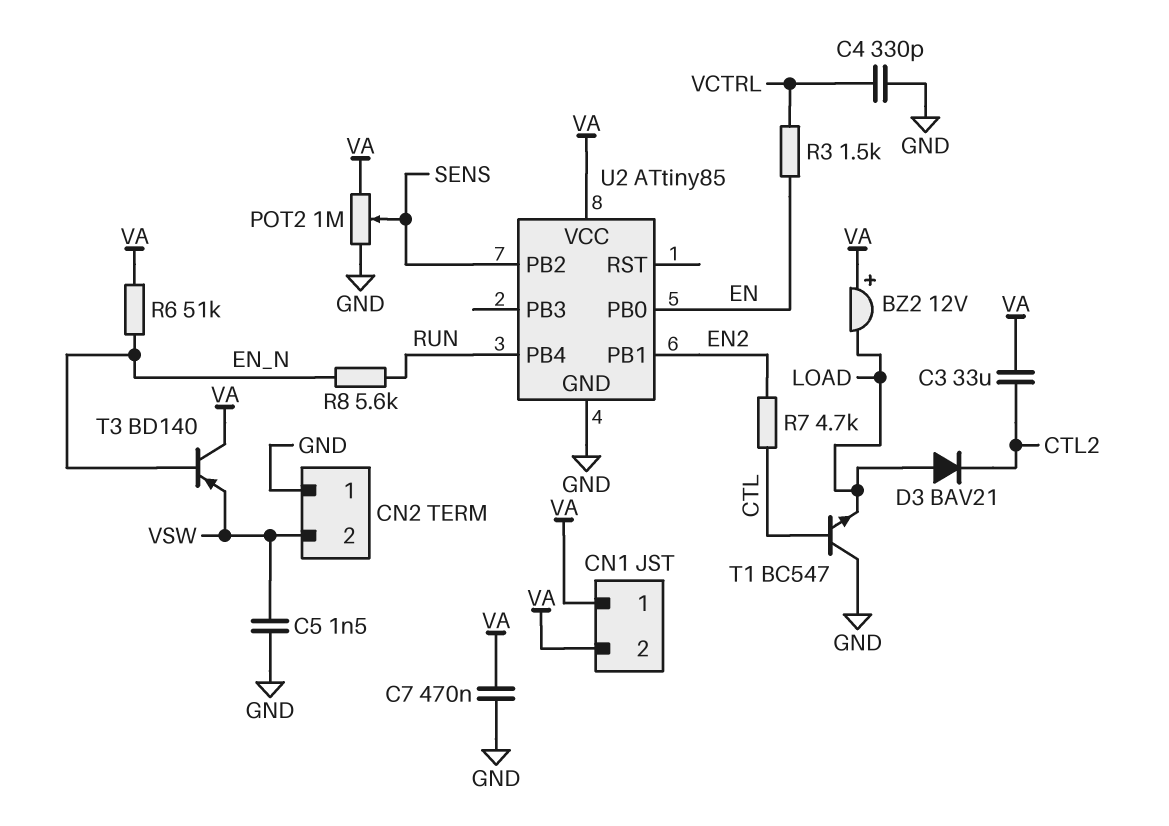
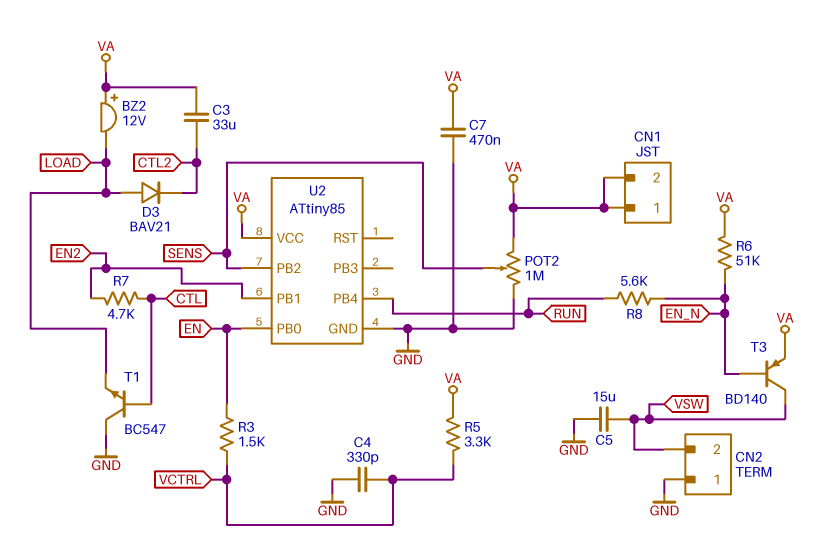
C5: 1.5nF (GND, VSW) -> 15uF (GND, VSW)
R5: none -> 3.3k (VA, VCTRL)
T3: PNP BD140 (B EN_N, C VA, E VSW) -> PNP BD140 (B EN_N, C VSW, E VA)

